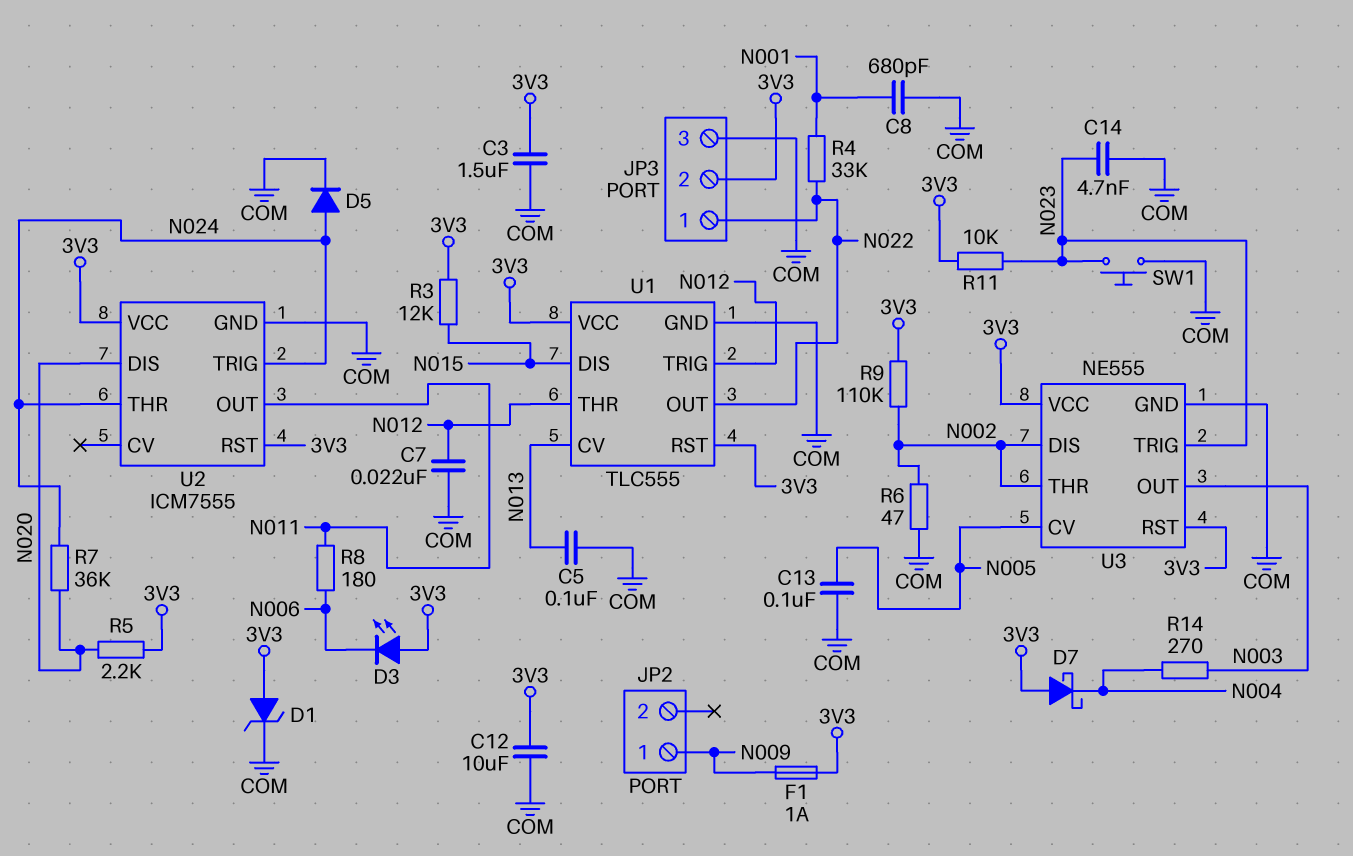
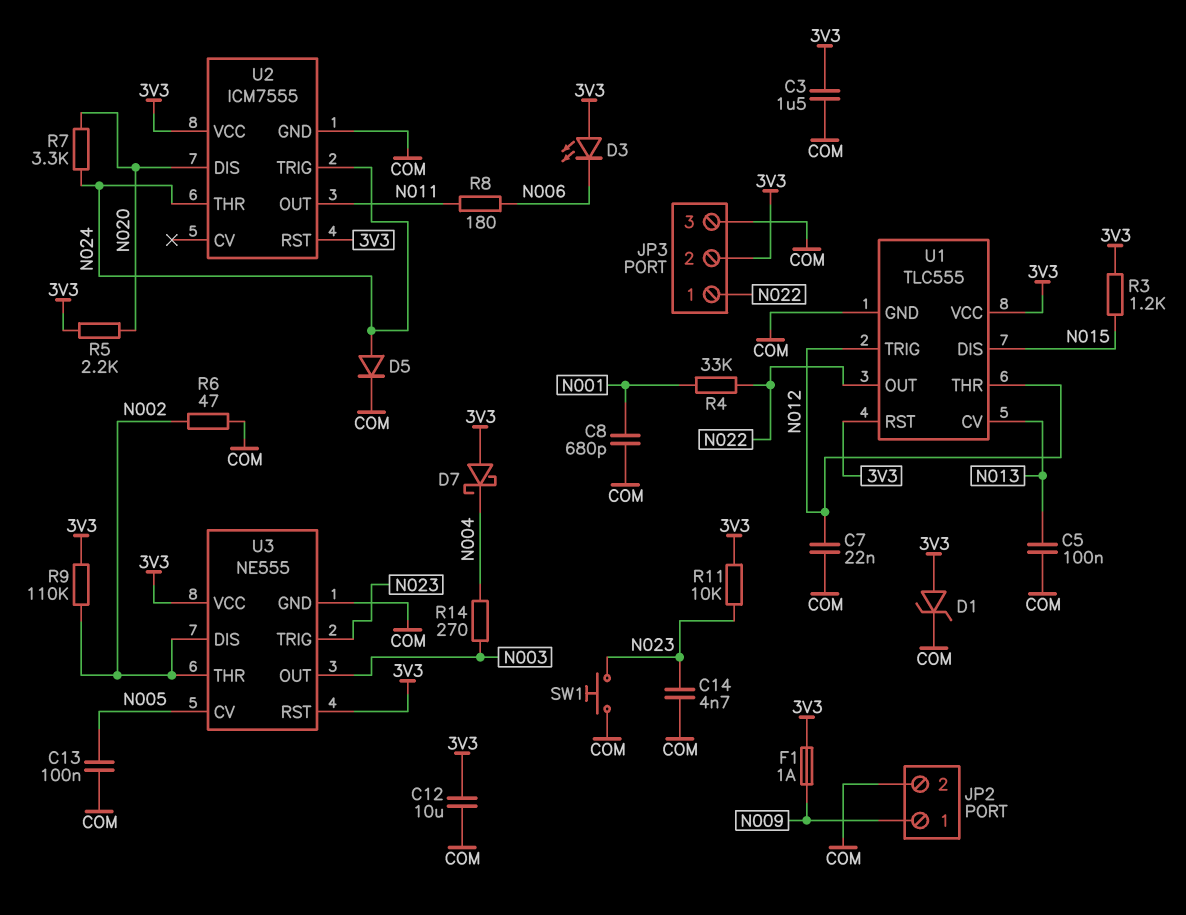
JP2 pin 2: none -> COM
R3: 12k (3V3, N015) -> 1.2k (3V3, N015)
R7: 36k (N020, N024) -> 3.3k (N020, N024)

